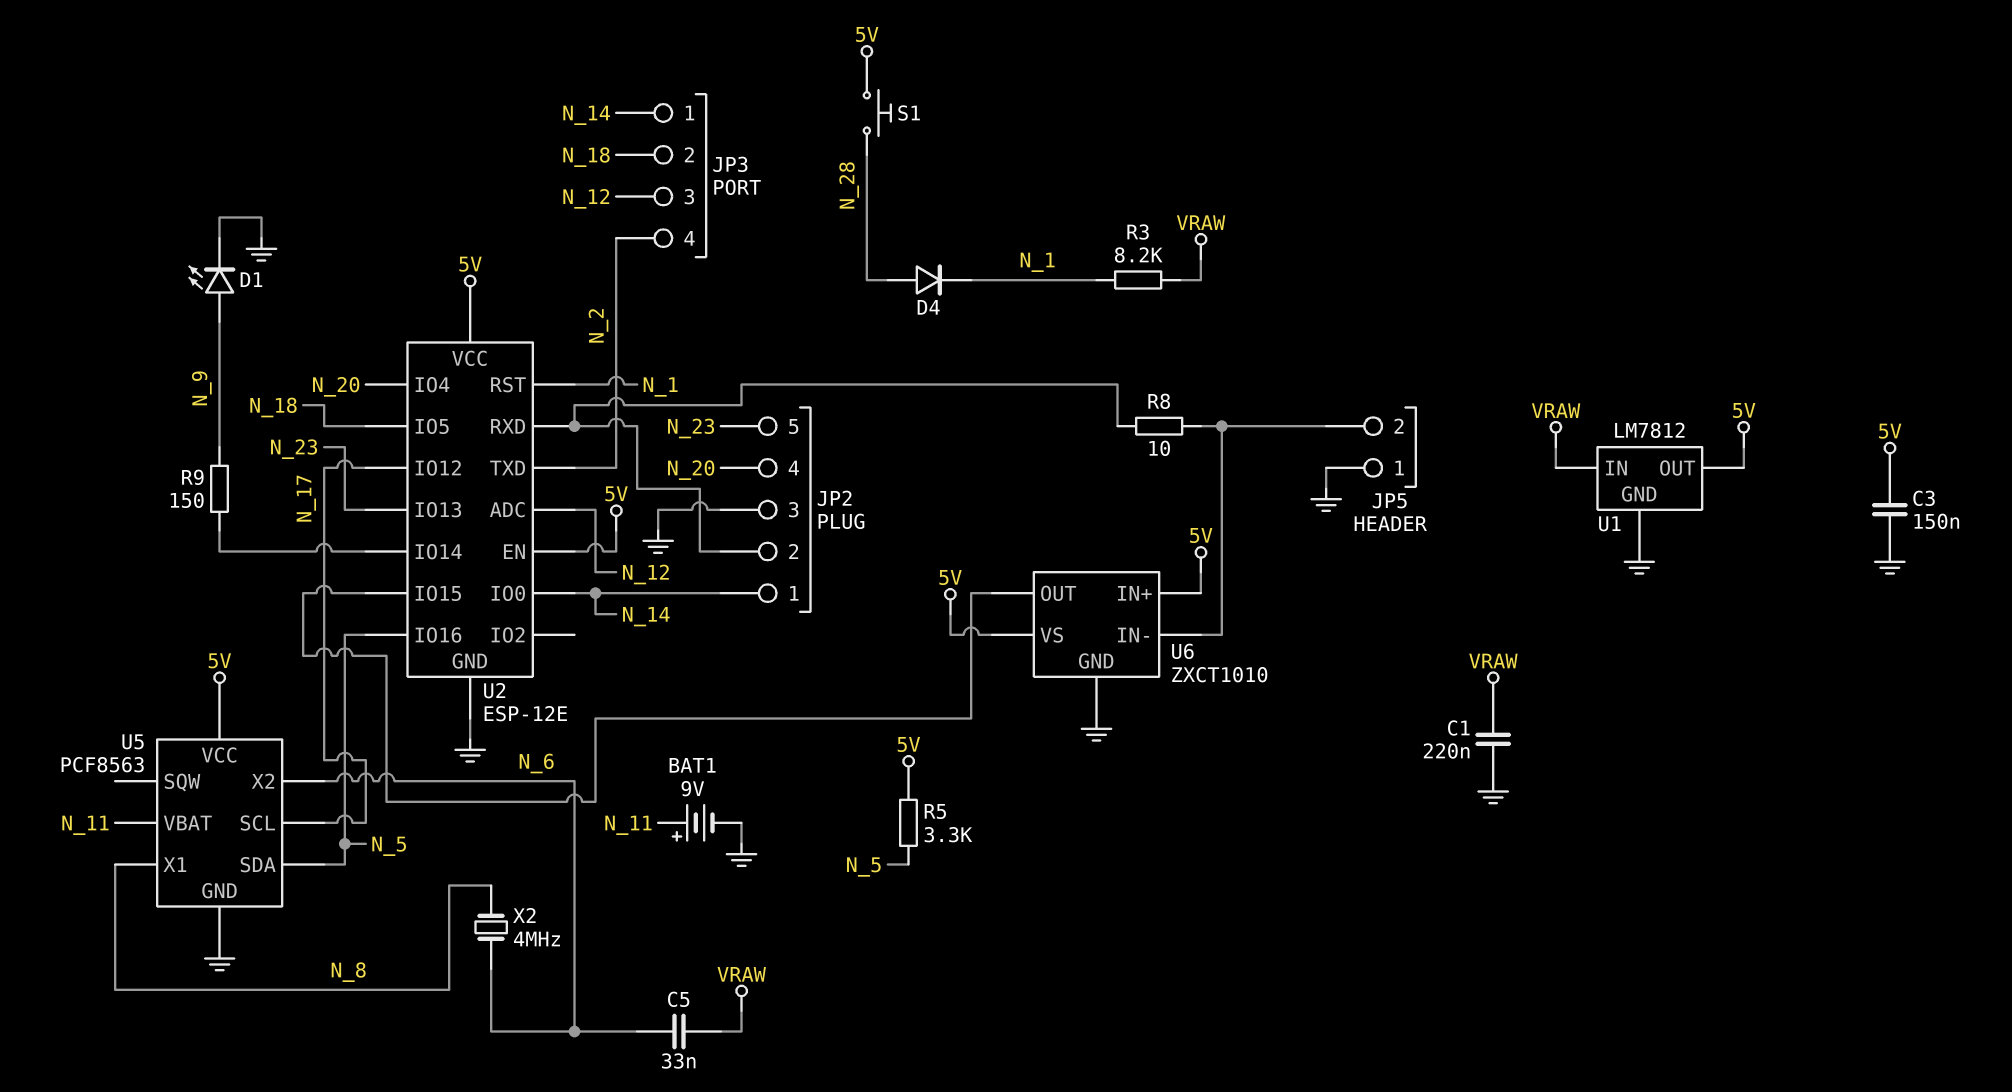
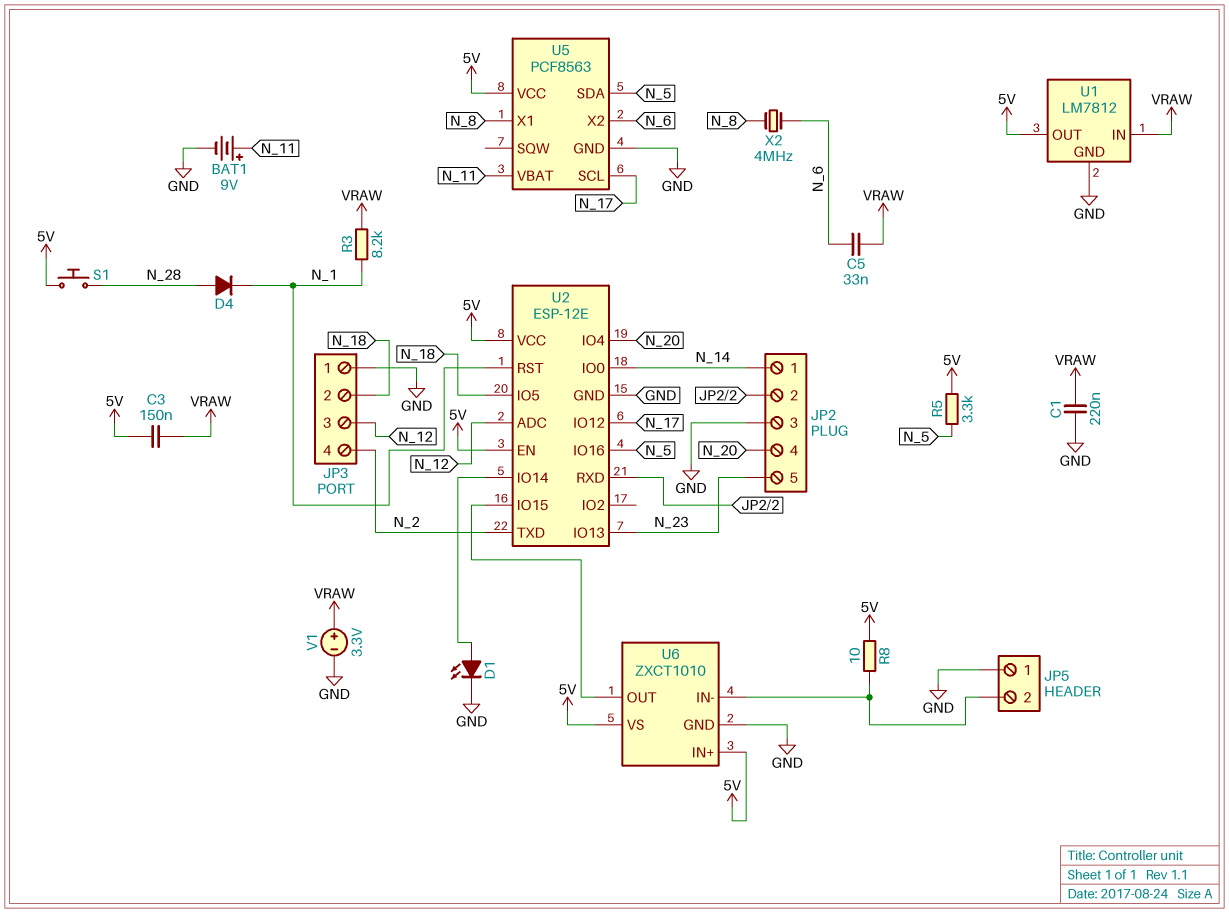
C3: 150nF (5V, GND) -> 150nF (5V, VRAW)
D1: LED (A N_9, K GND) -> LED (A U2/IO14, K GND)
JP3 pin 1: N_14 -> GND
R8: 10 (JP2/2, JP5/2) -> 10 (5V, JP5/2)
R9: 150 (N_9, U2/IO14) -> none
V1: none -> 3.3V (plus VRAW, minus GND)

